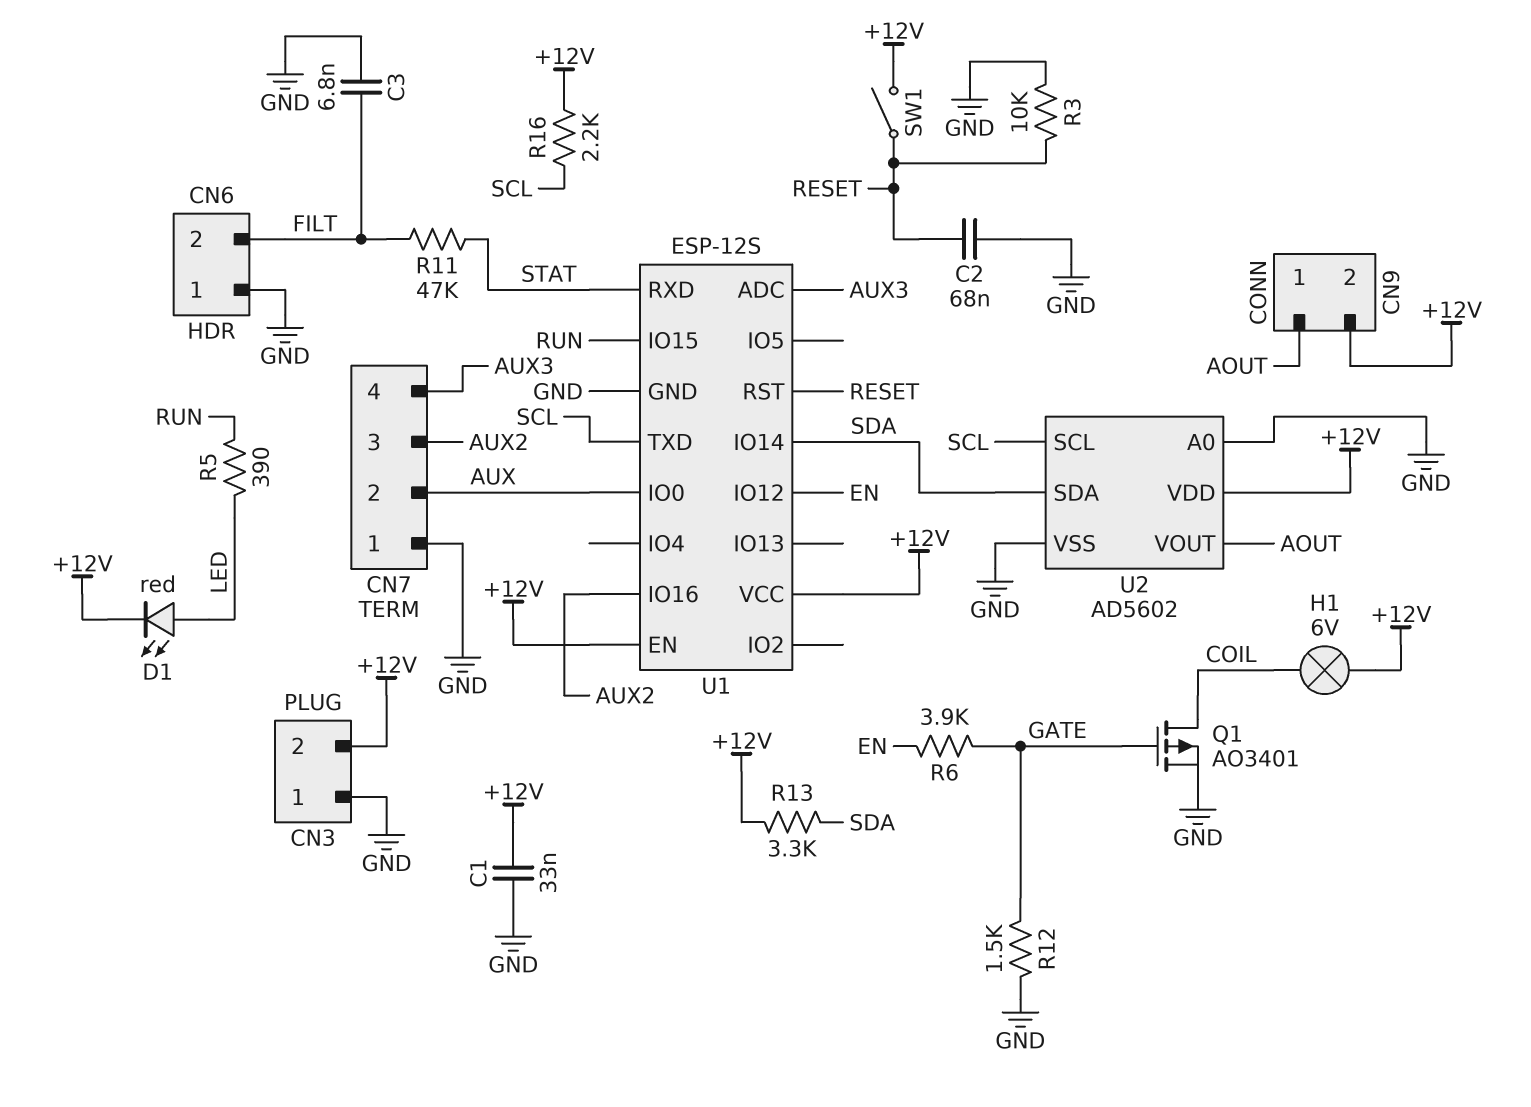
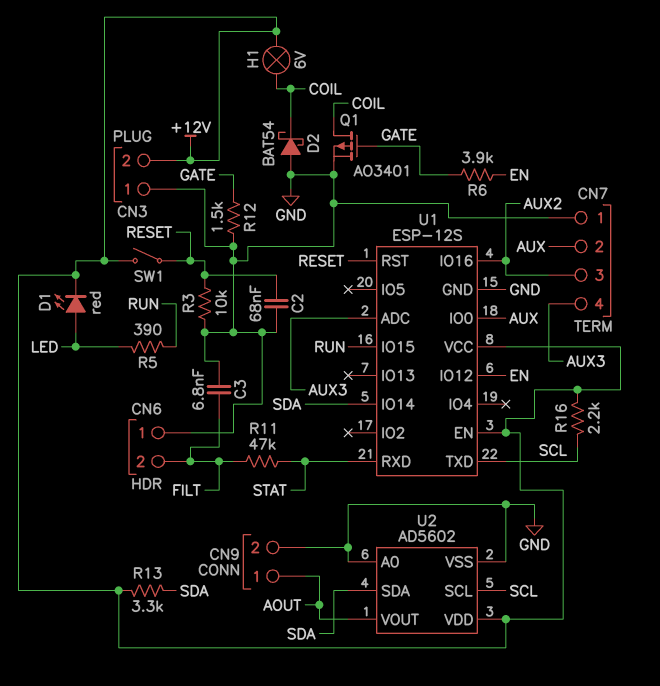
C1: 33nF (+12V, GND) -> none
CN9 pin 2: +12V -> GND
D2: none -> schottky BAT54 (A GND, K COIL)

